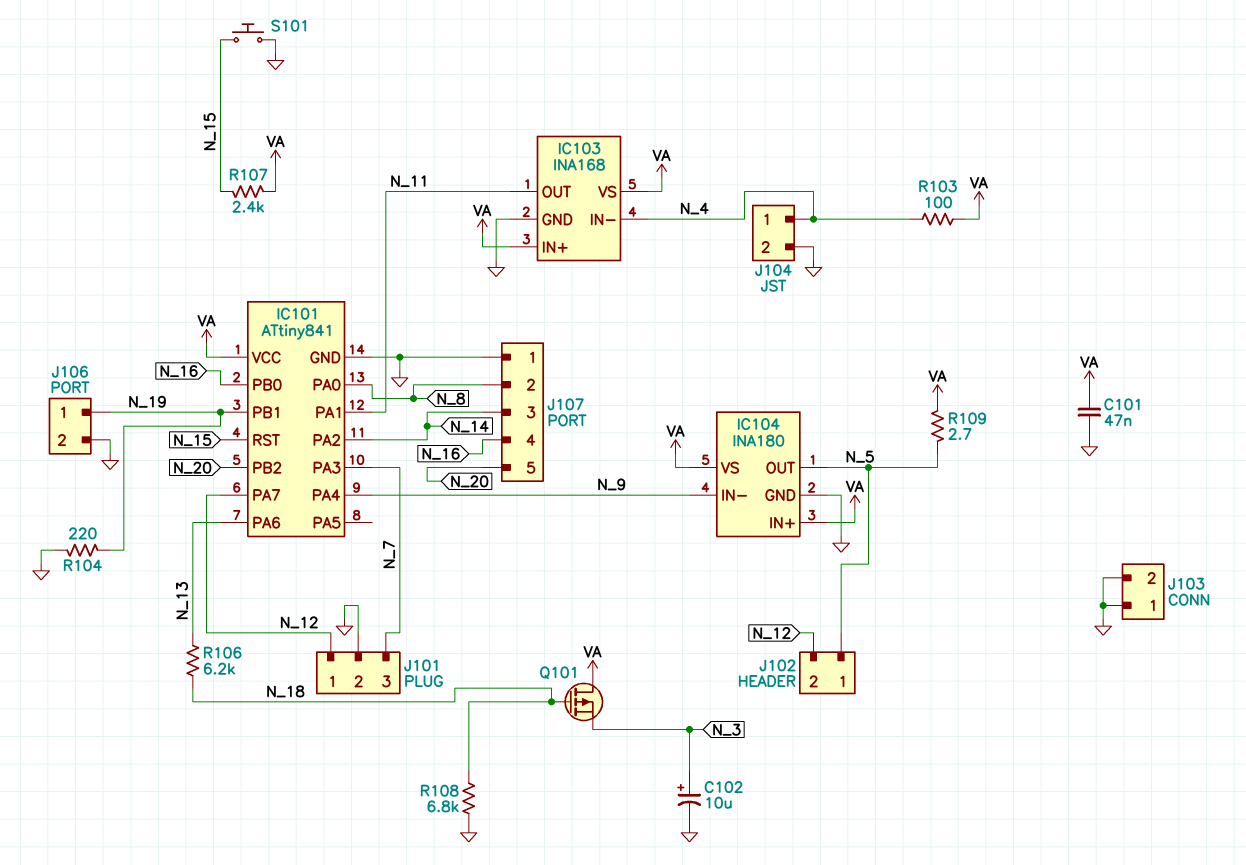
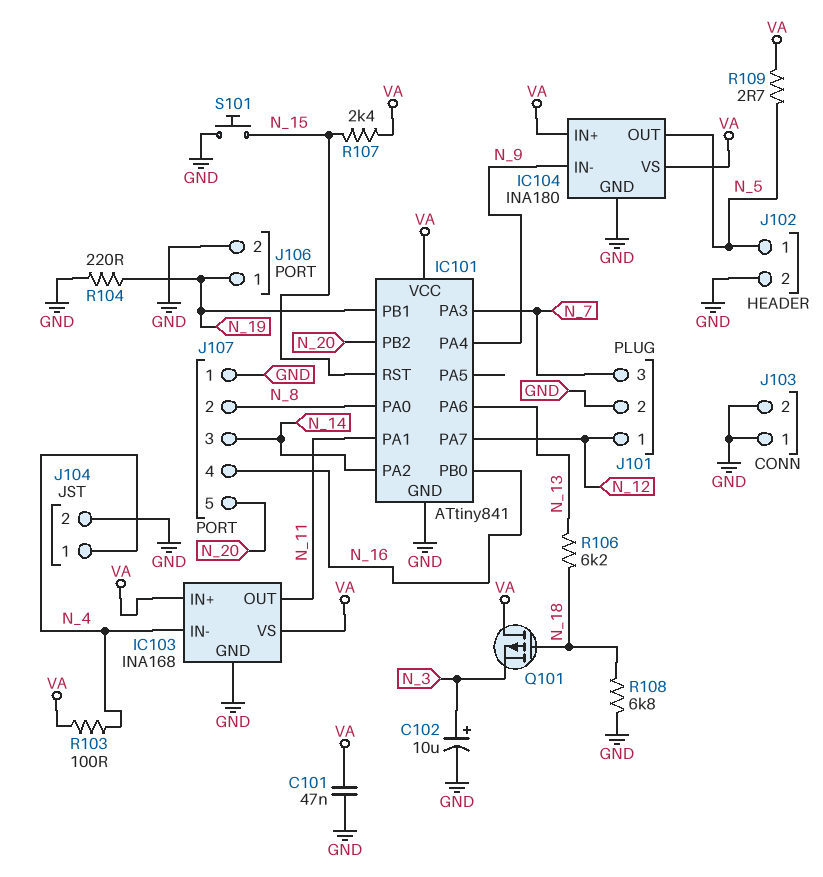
J102 pin 2: N_12 -> GND

